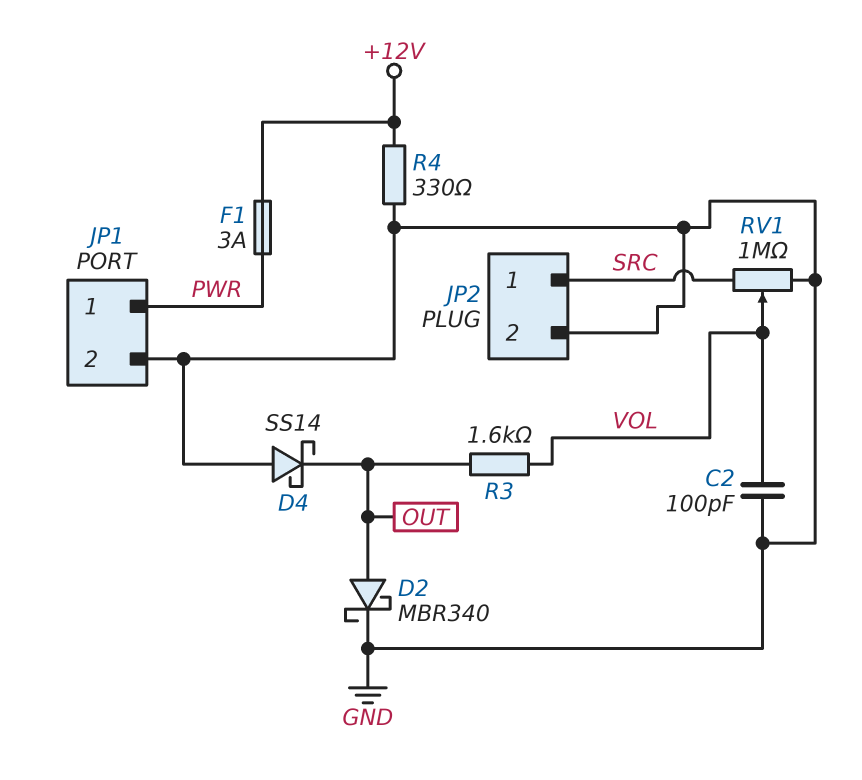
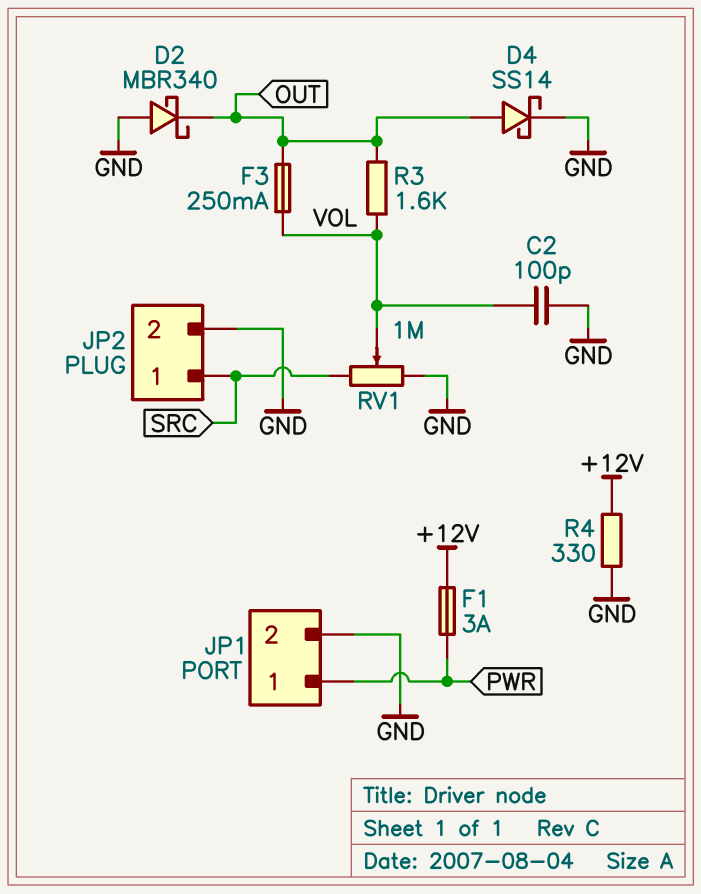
D2: schottky MBR340 (A OUT, K GND) -> schottky MBR340 (A GND, K OUT)
D4: schottky SS14 (A GND, K OUT) -> schottky SS14 (A OUT, K GND)
F3: none -> 250mA (OUT, VOL)

